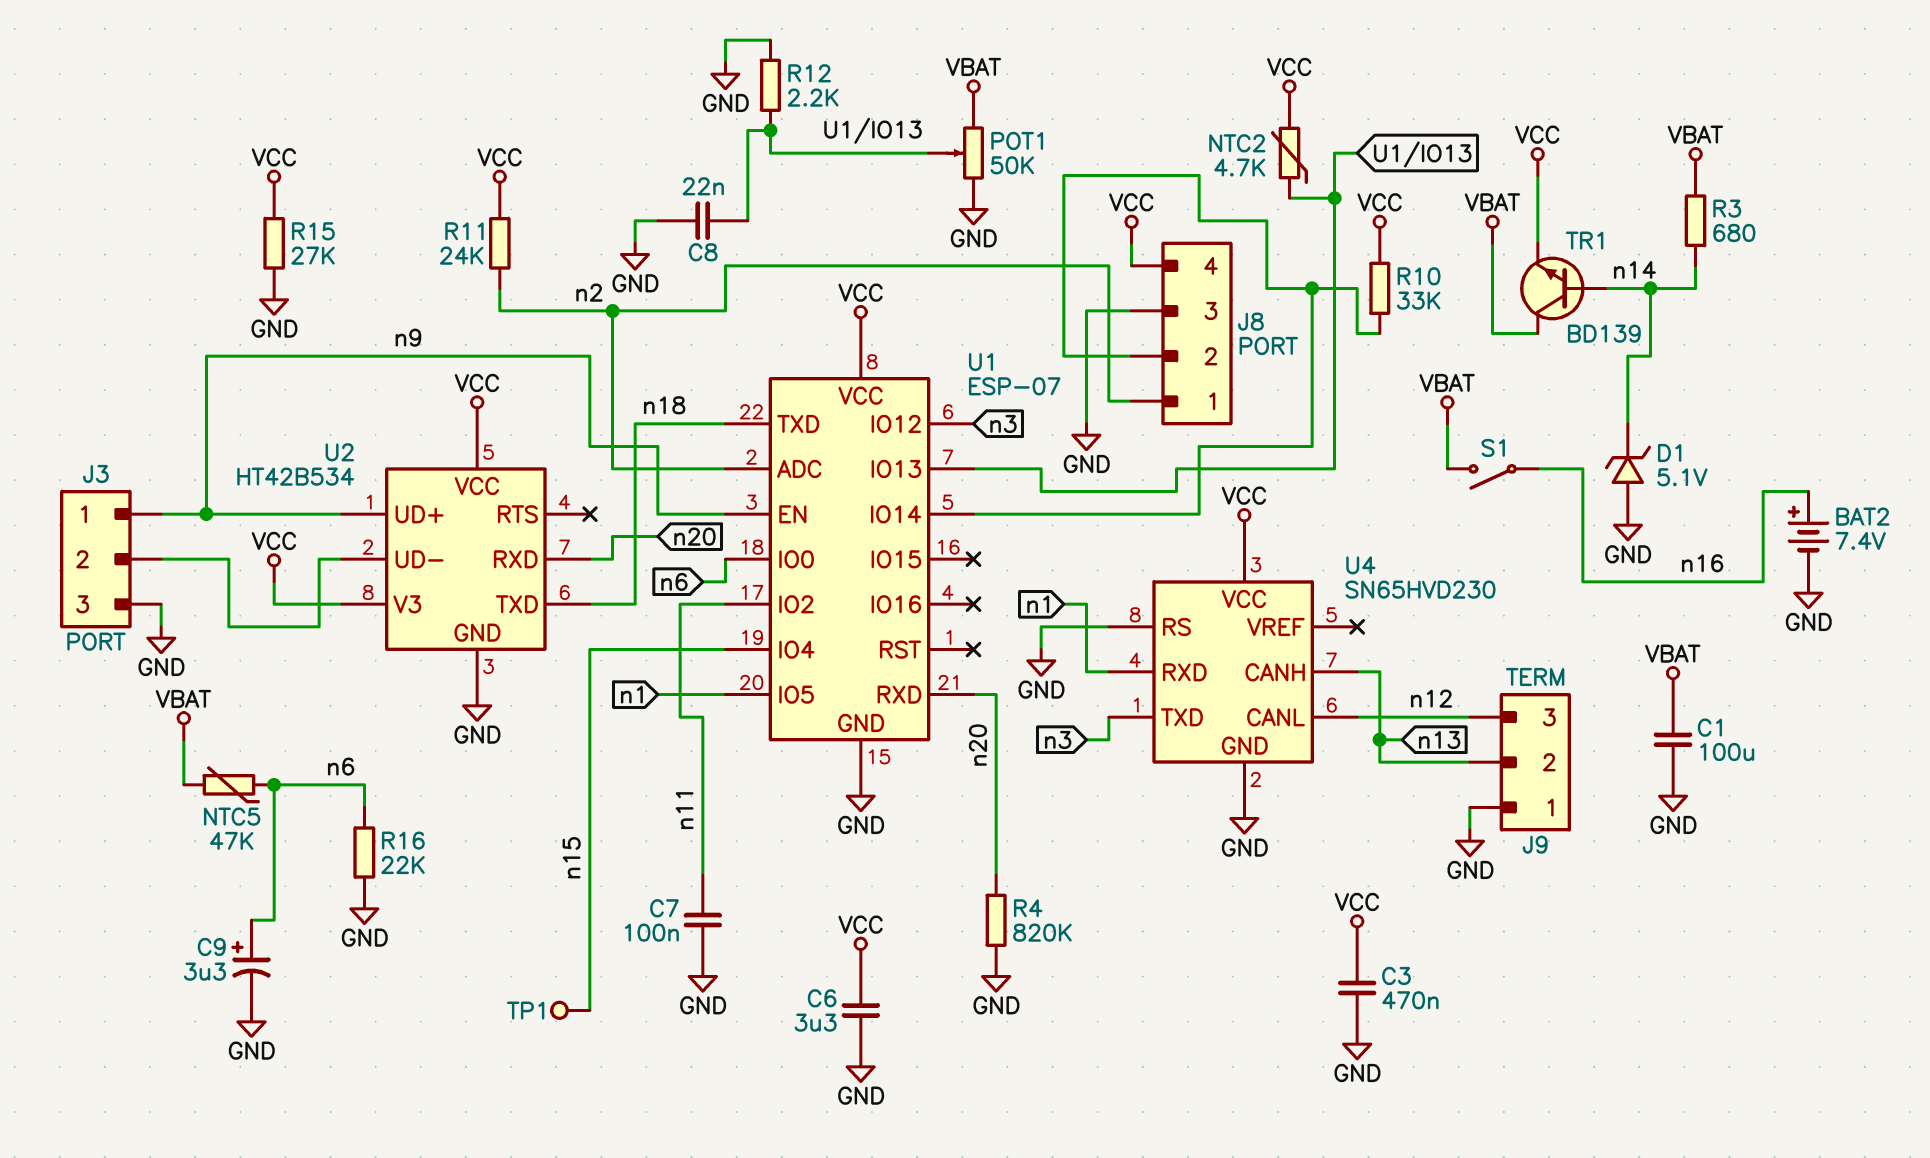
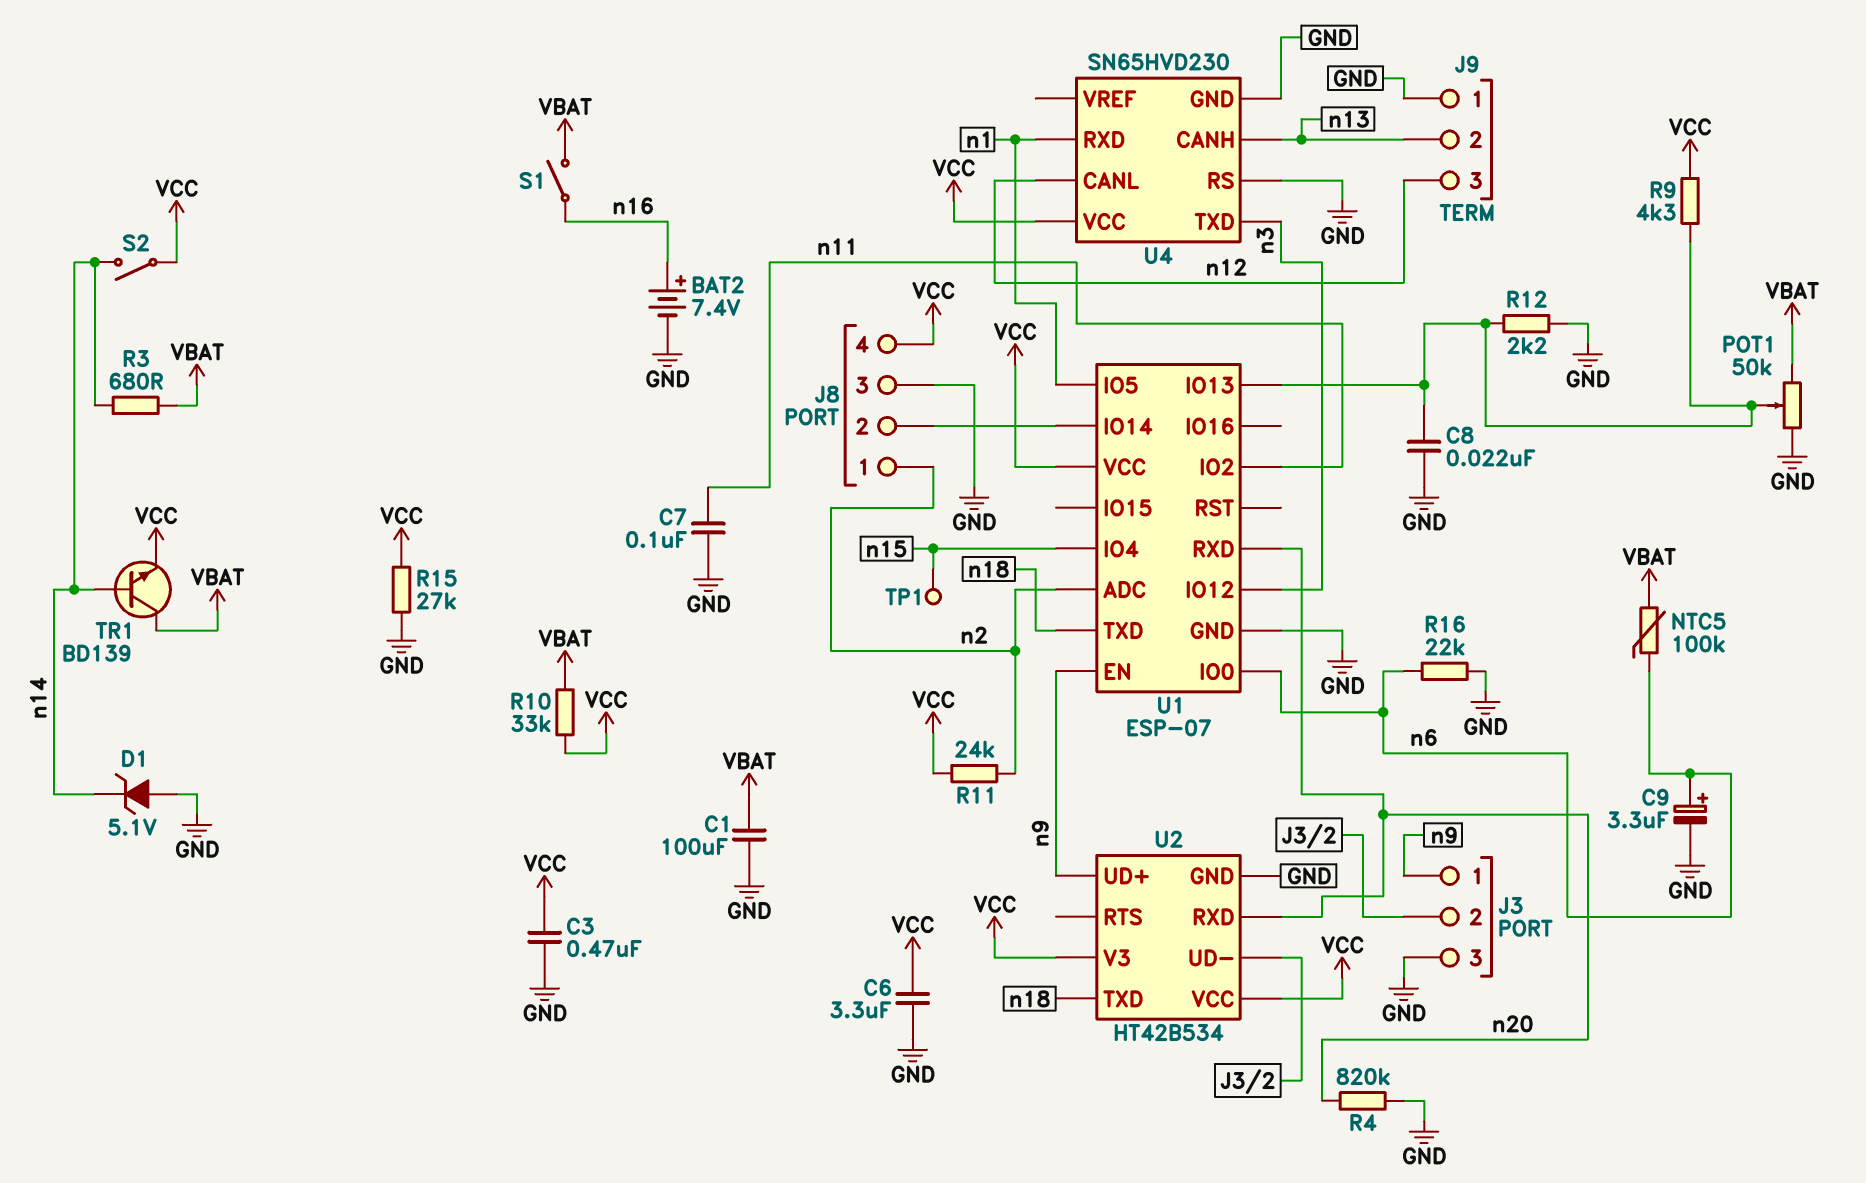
NTC2: 4.7k (U1/IO13, VCC) -> none
NTC5: 47k (VBAT, n6) -> 100k (VBAT, n6)
R9: none -> 4.3k (U1/IO13, VCC)
R10: 33k (J8/2, VCC) -> 33k (VBAT, VCC)
S2: none -> switch (VCC, n14)

